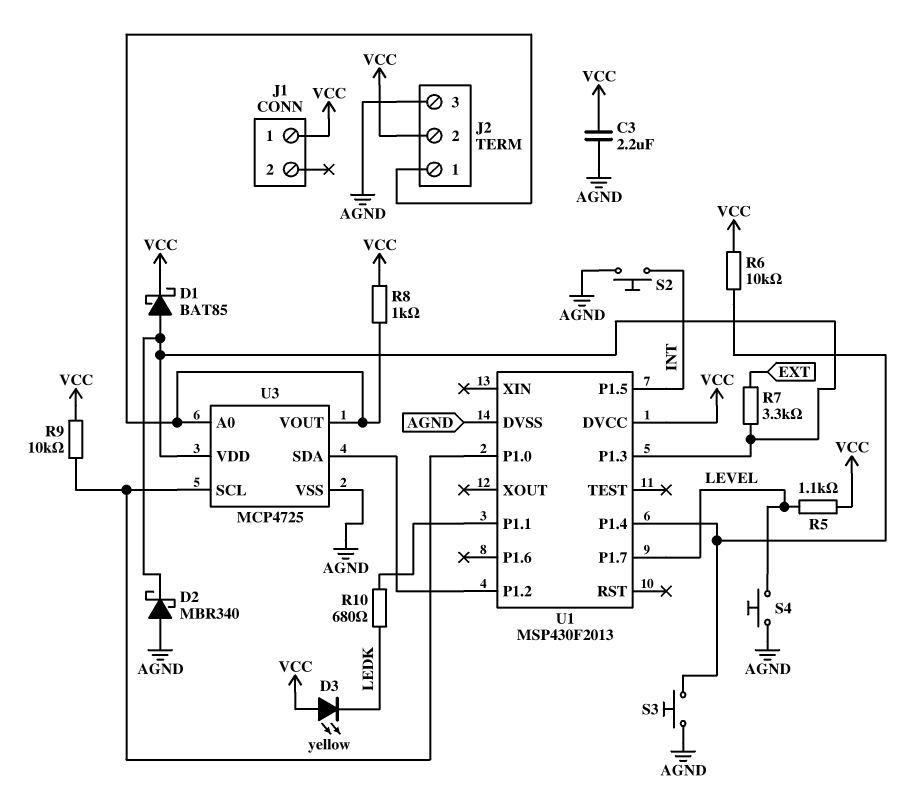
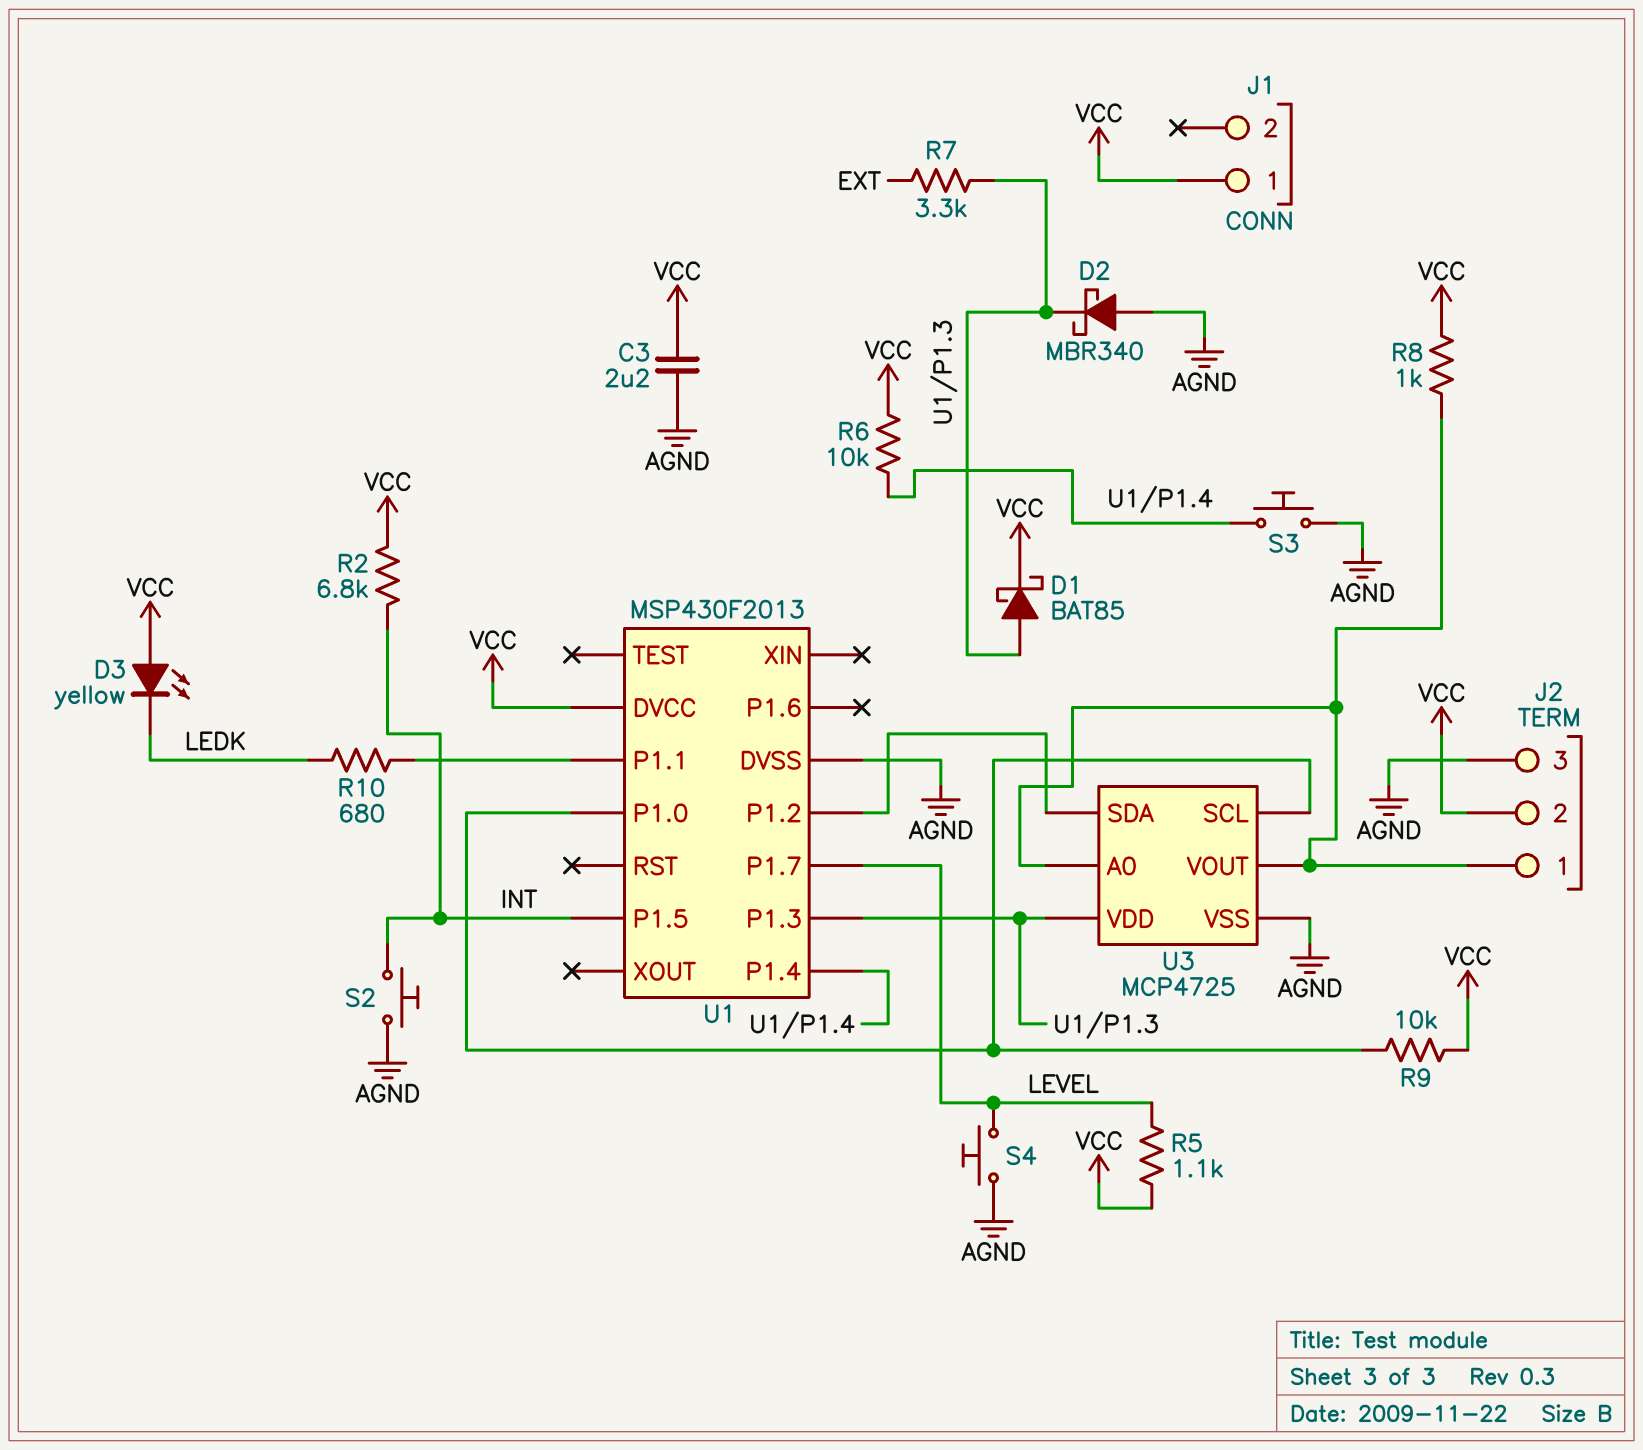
R2: none -> 6.8k (INT, VCC)

